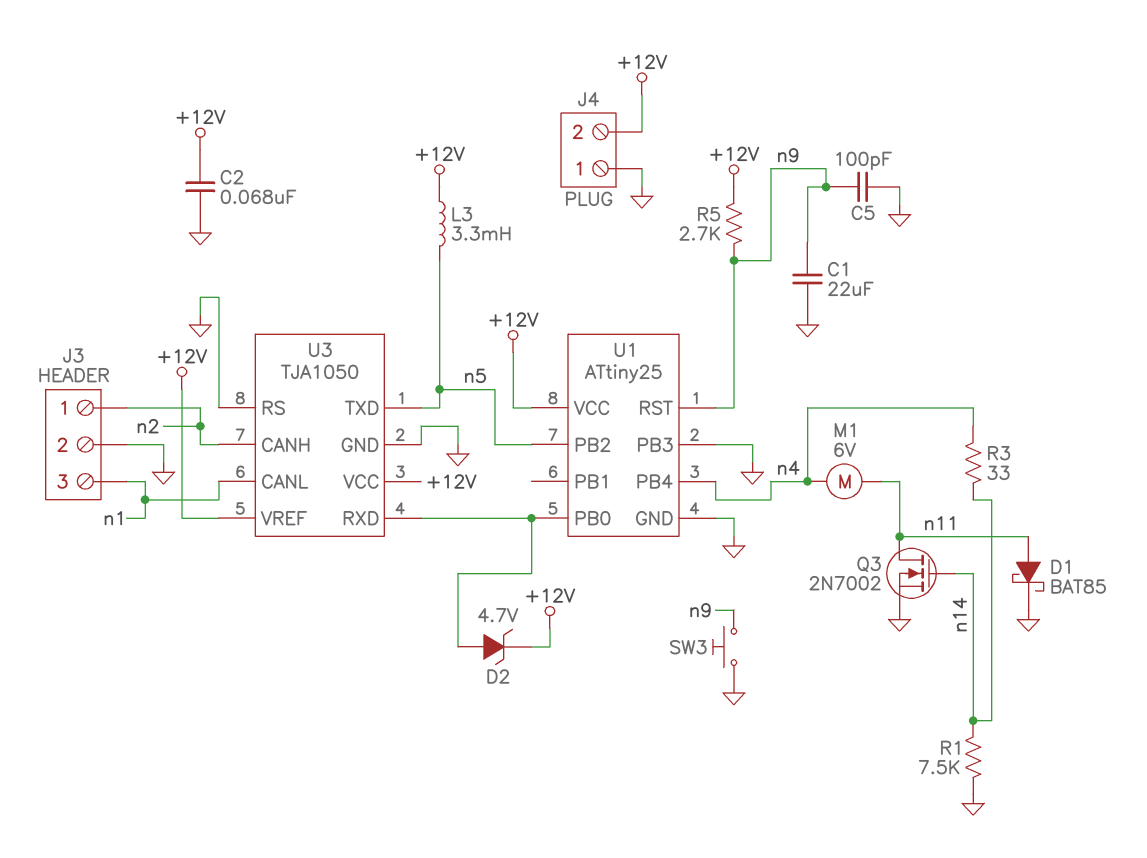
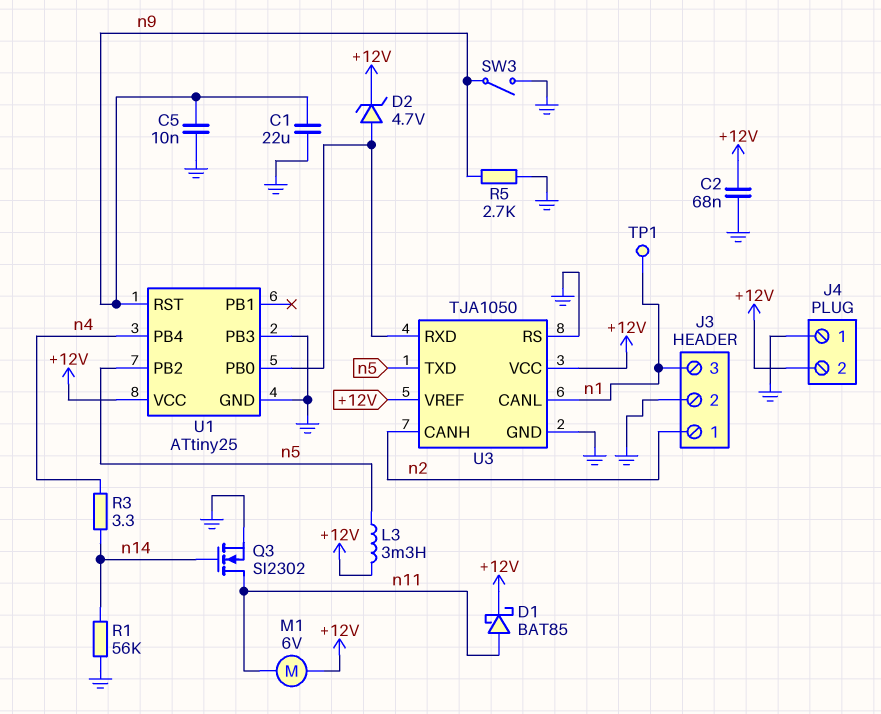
C5: 100pF (GND, n9) -> 10nF (GND, n9)
D1: schottky BAT85 (A n11, K GND) -> schottky BAT85 (A n11, K +12V)
M1: motor 6V (n4, n11) -> motor 6V (+12V, n11)
Q3: NMOS 2N7002 (G n14, D n11, S GND) -> NMOS SI2302 (G n14, D n11, S GND)
R1: 7.5k (GND, n14) -> 56k (GND, n14)
R3: 33 (n4, n14) -> 3.3 (n4, n14)
R5: 2.7k (+12V, n9) -> 2.7k (GND, n9)
SW3: button (GND, n9) -> switch (GND, n9)
TP1: none -> test point (n1)

